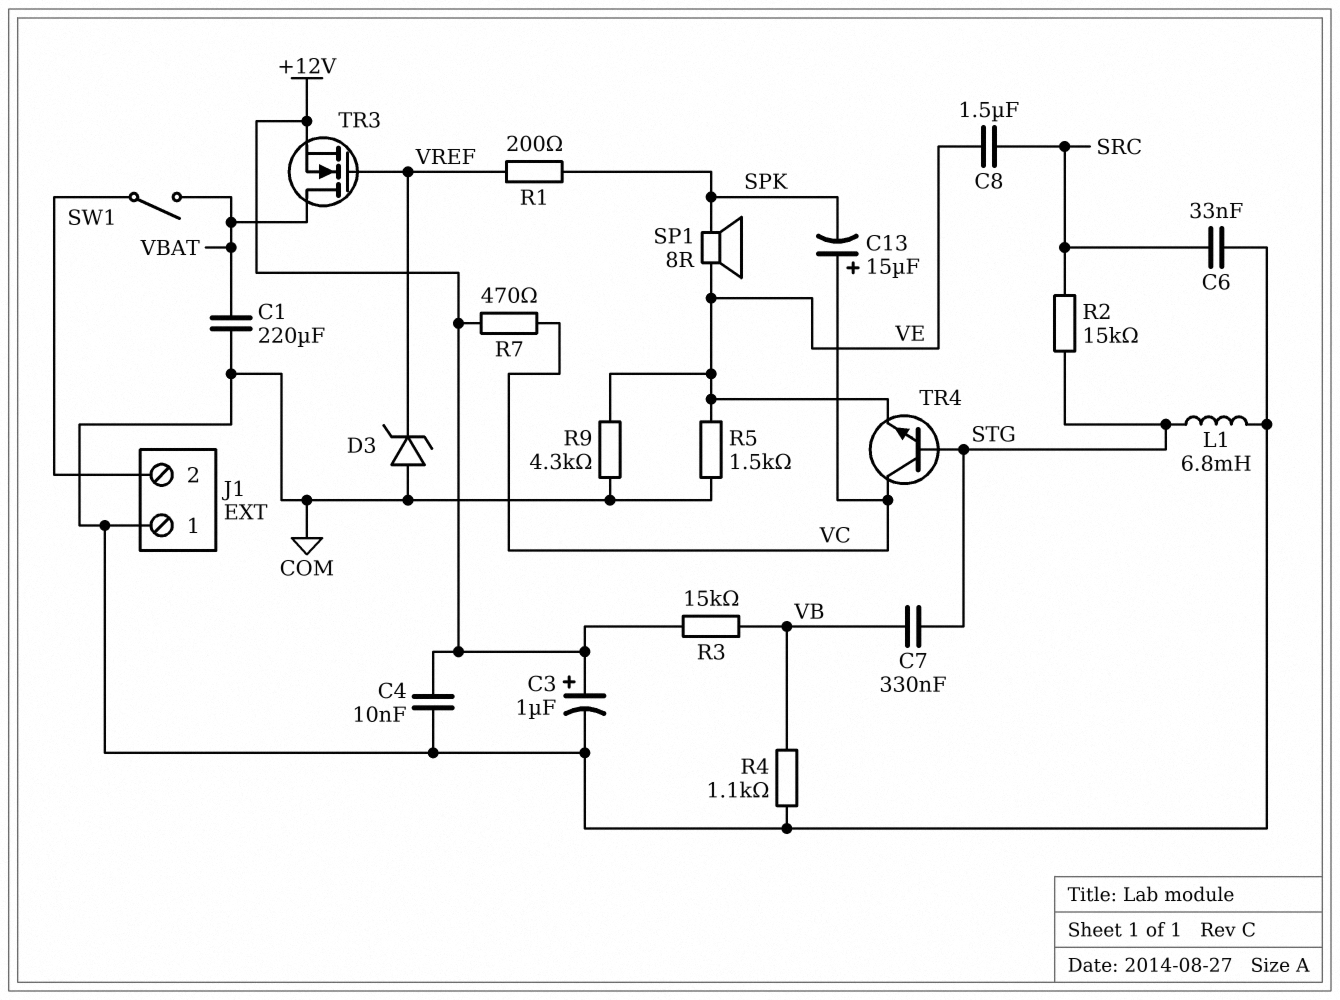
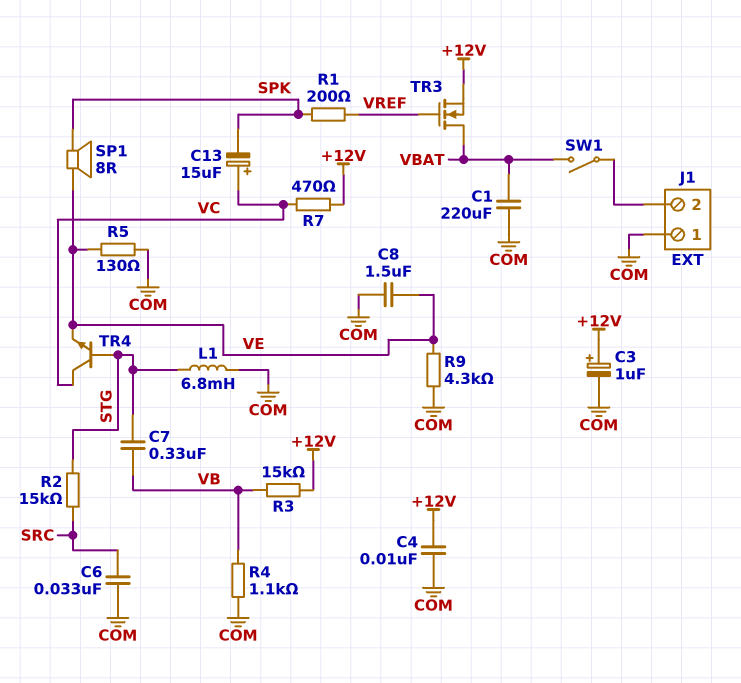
C8: 1.5uF (SRC, VE) -> 1.5uF (COM, VE)
D3: zener (A COM, K VREF) -> none
R5: 1.5k (COM, VE) -> 130 (COM, VE)

